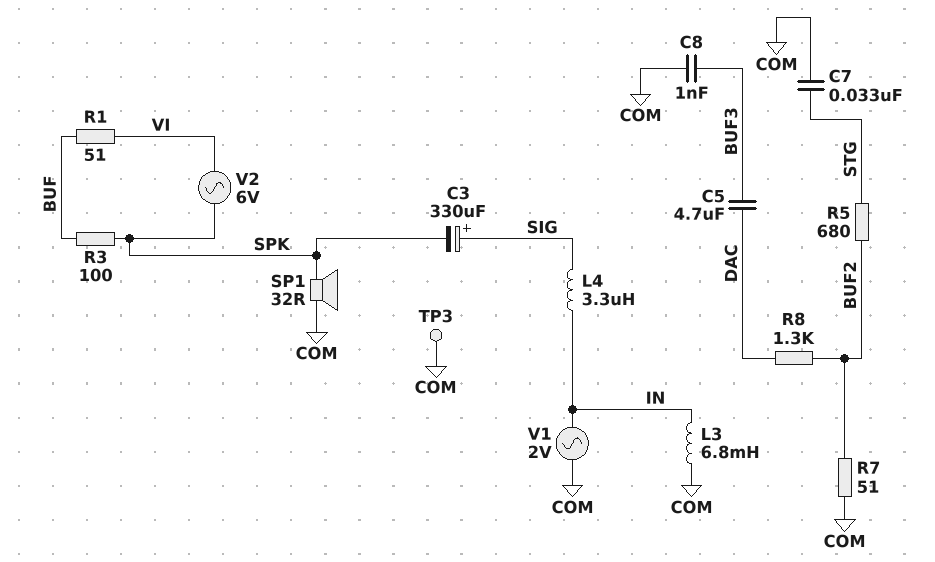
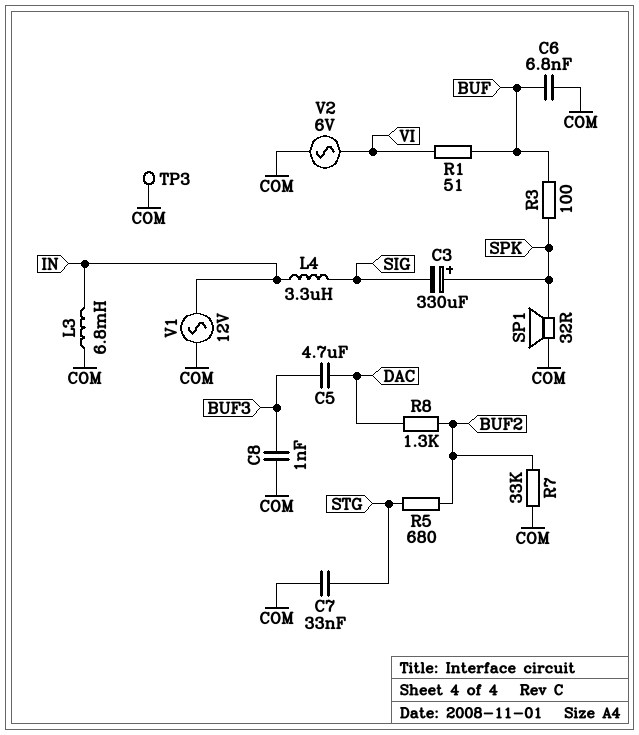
C3: 330uF (plus SIG, minus SPK) -> 330uF (plus SPK, minus SIG)
C6: none -> 6.8nF (BUF, COM)
R7: 51 (BUF2, COM) -> 33k (BUF2, COM)
V1: AC 2V (COM, IN) -> AC 12V (COM, IN)
V2: AC 6V (SPK, VI) -> AC 6V (COM, VI)

